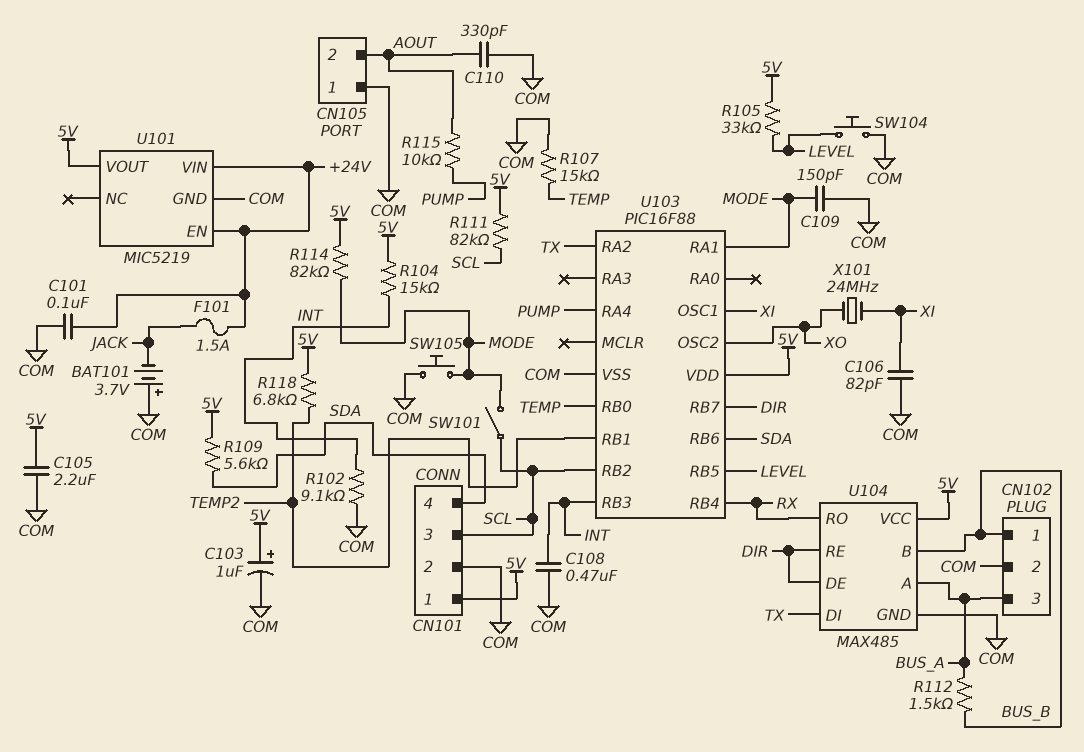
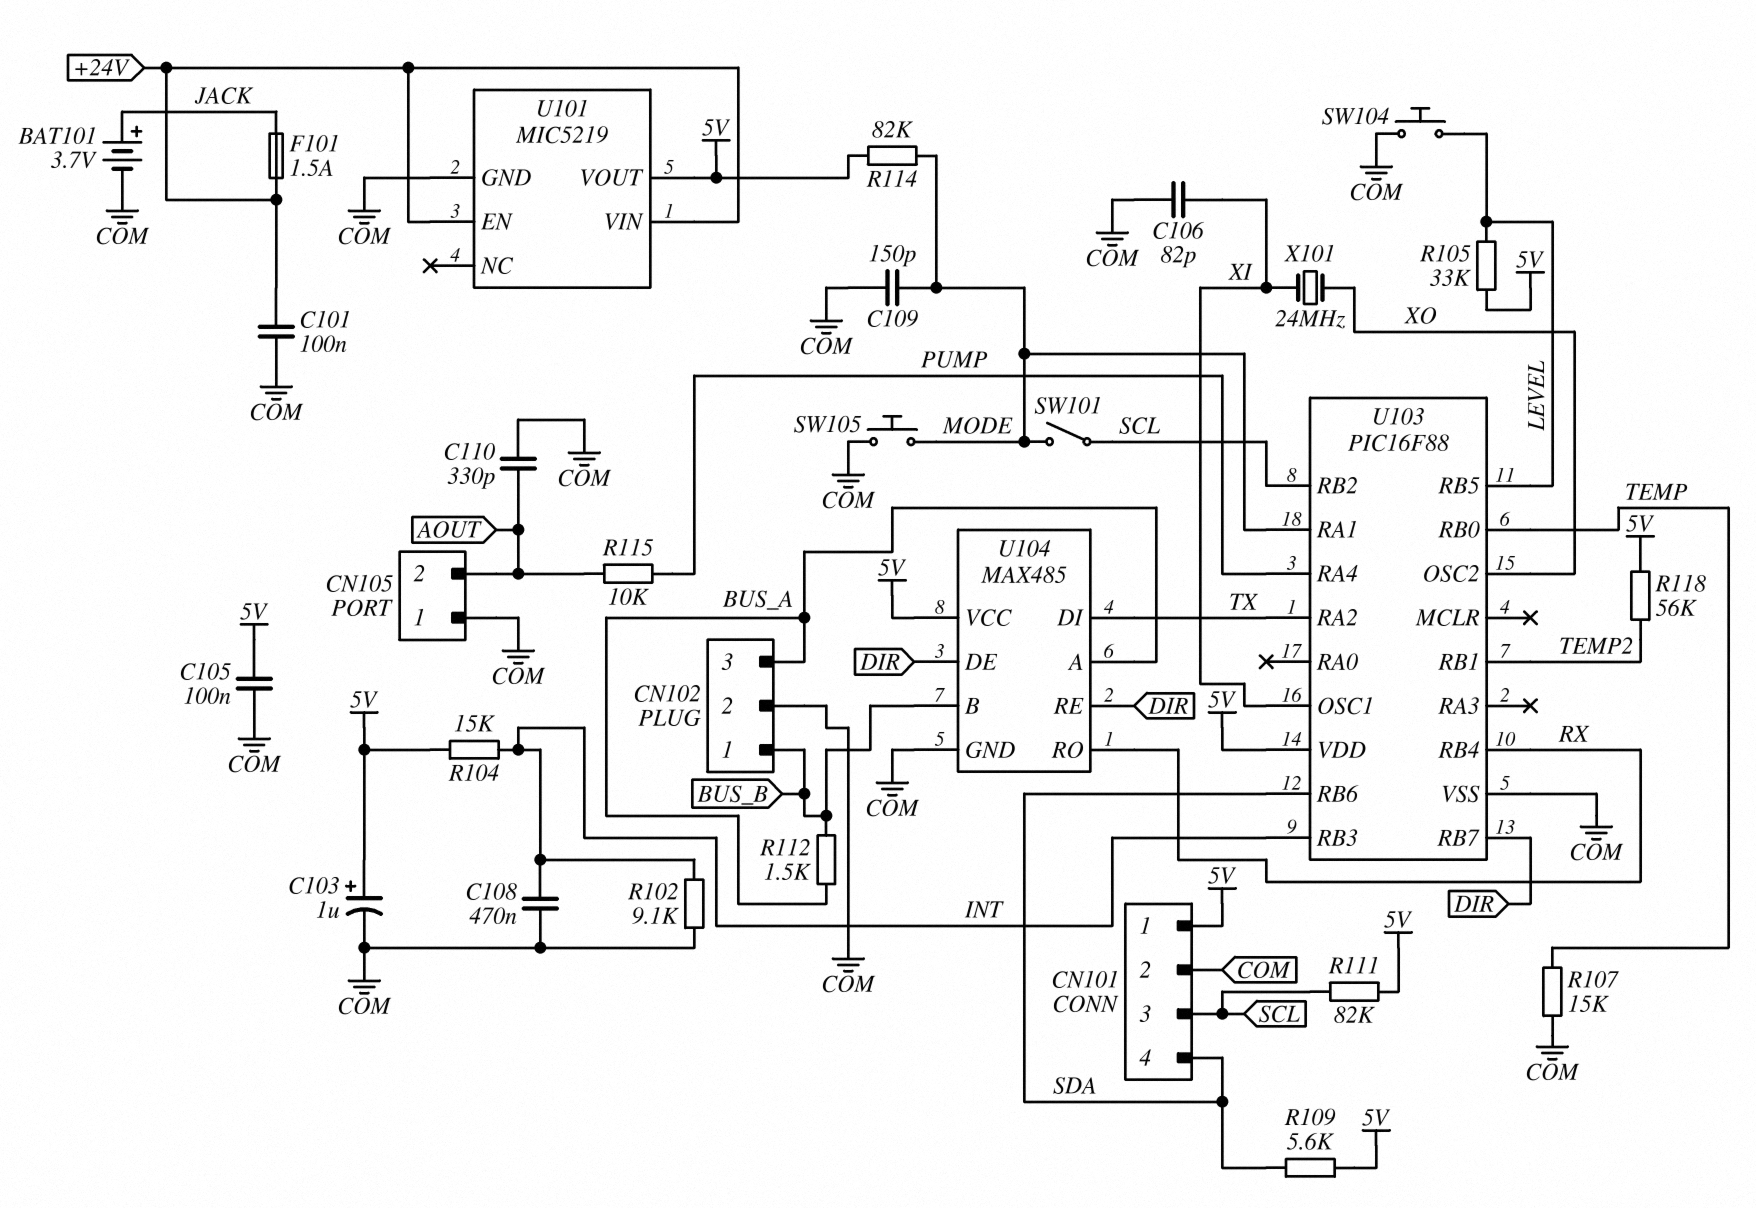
BAT101: 3.7V (plus COM, minus JACK) -> 3.7V (plus JACK, minus COM)
C105: 2.2uF (5V, COM) -> 100nF (5V, COM)
R118: 6.8k (5V, TEMP2) -> 56k (5V, TEMP2)

